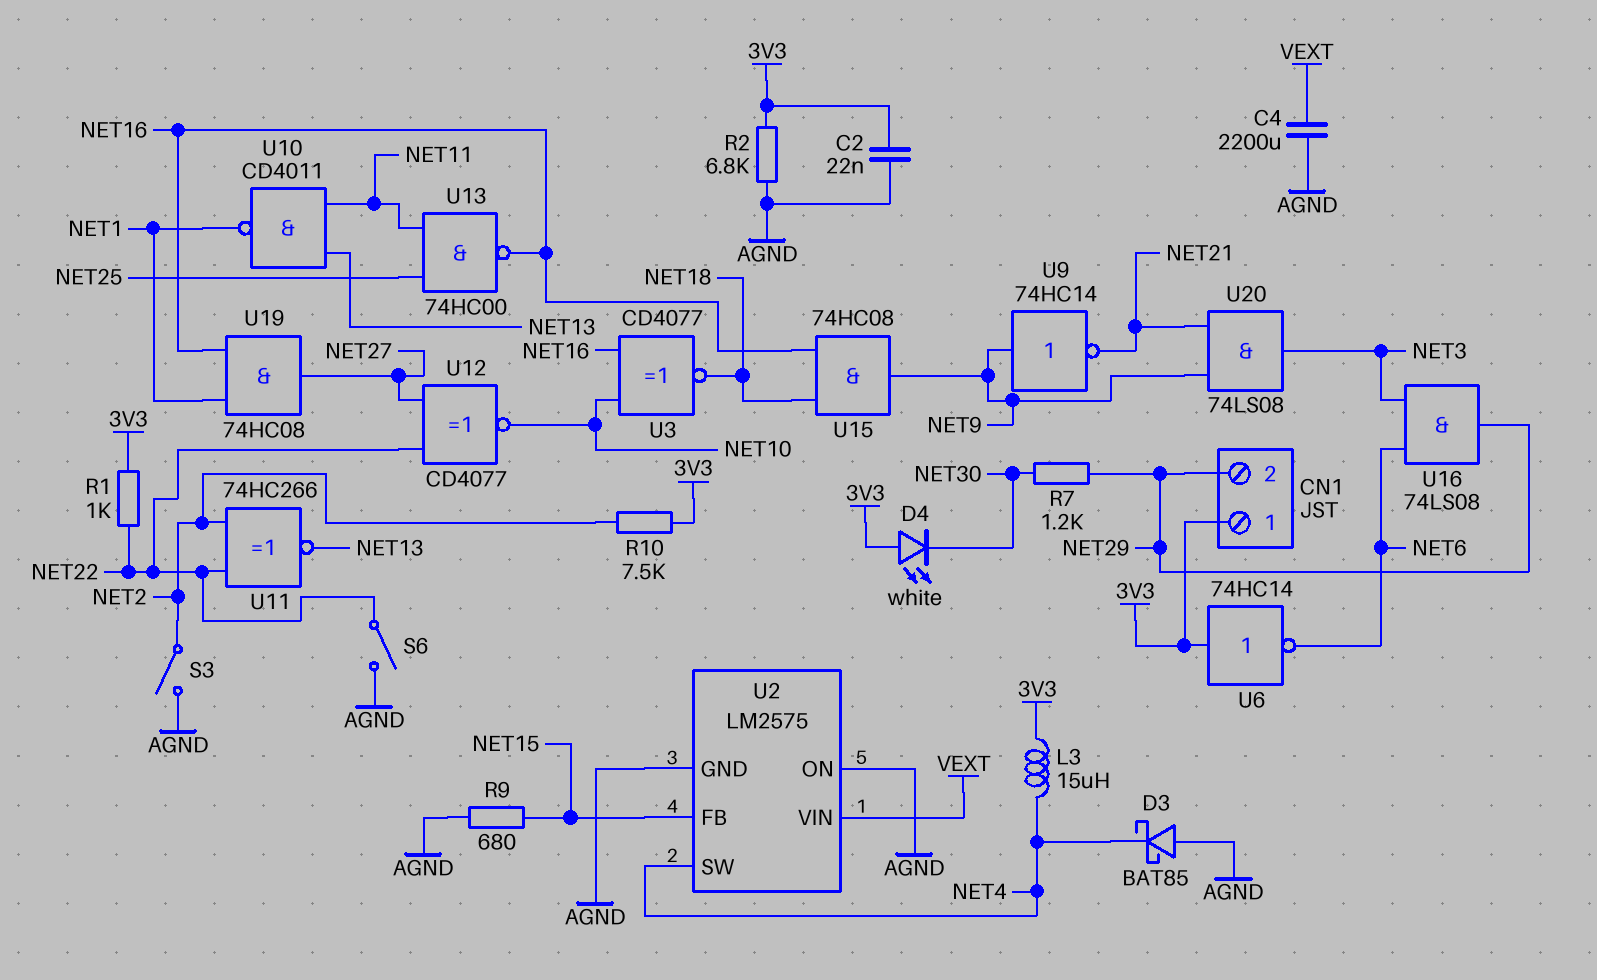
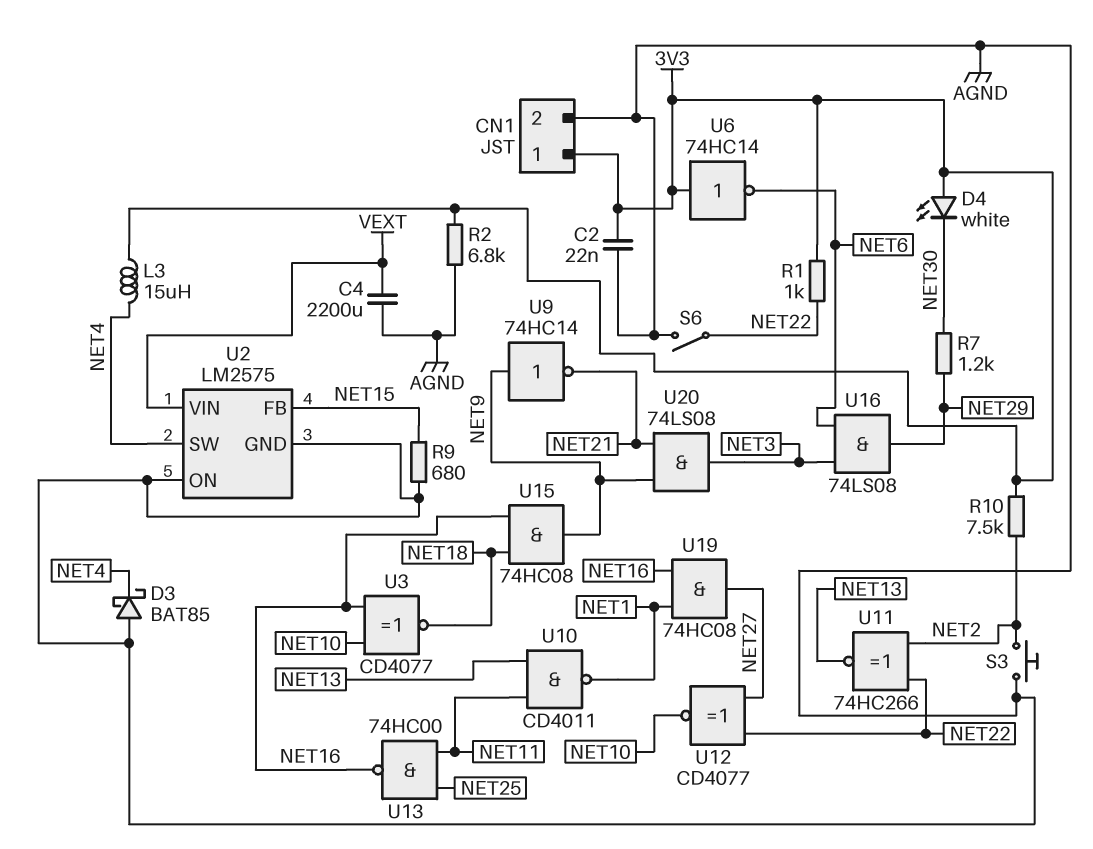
CN1 pin 2: NET29 -> AGND
S3: switch (AGND, NET2) -> button (AGND, NET2)

